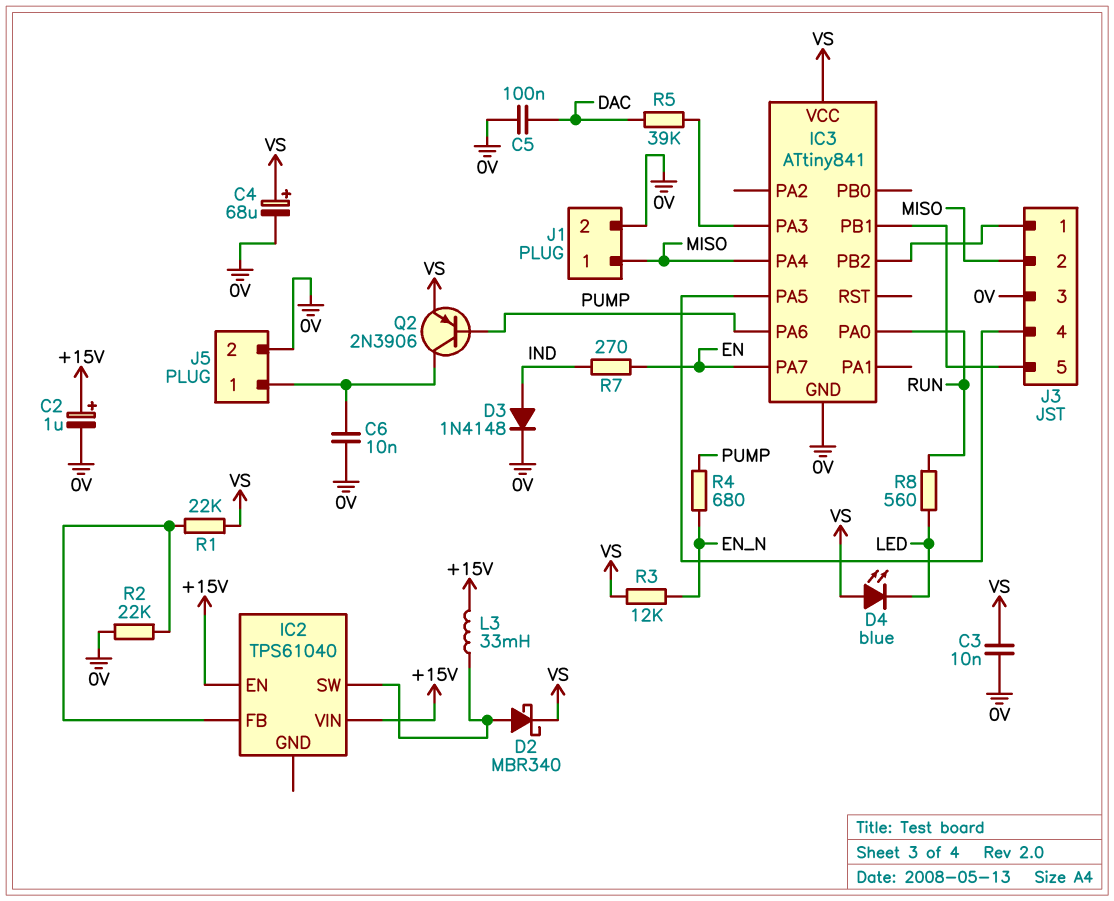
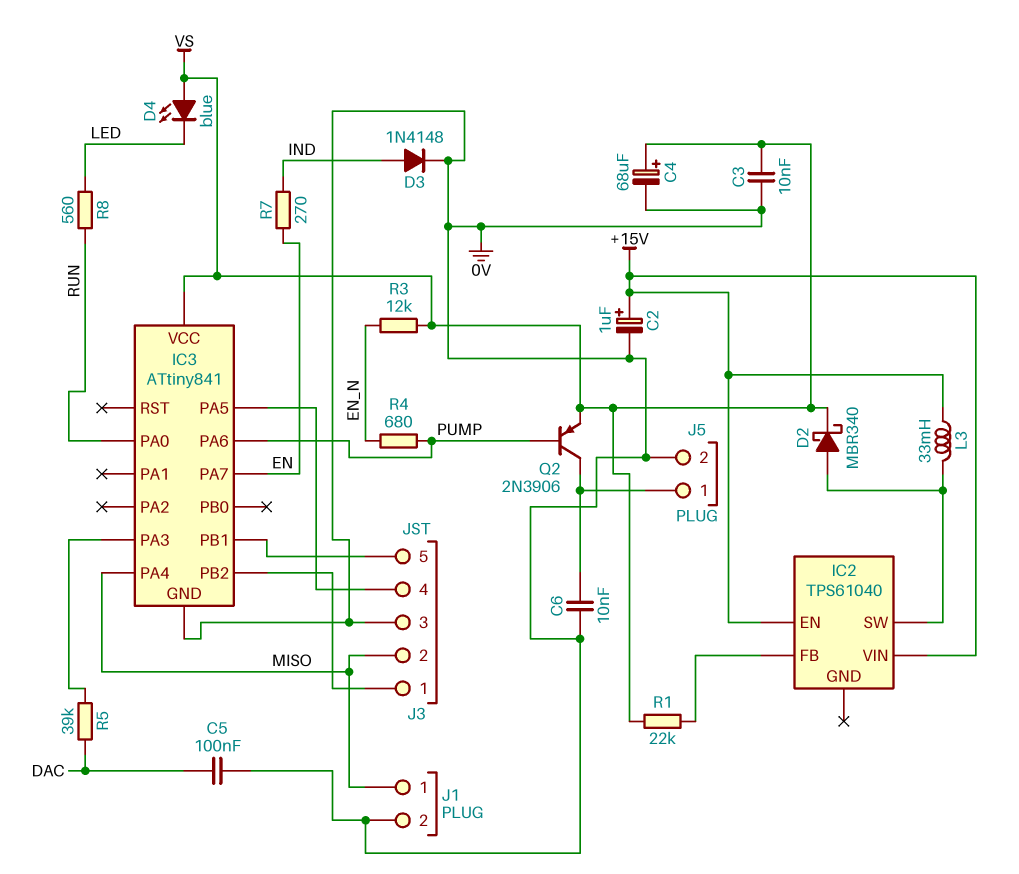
R2: 22k (0V, IC2/FB) -> none

